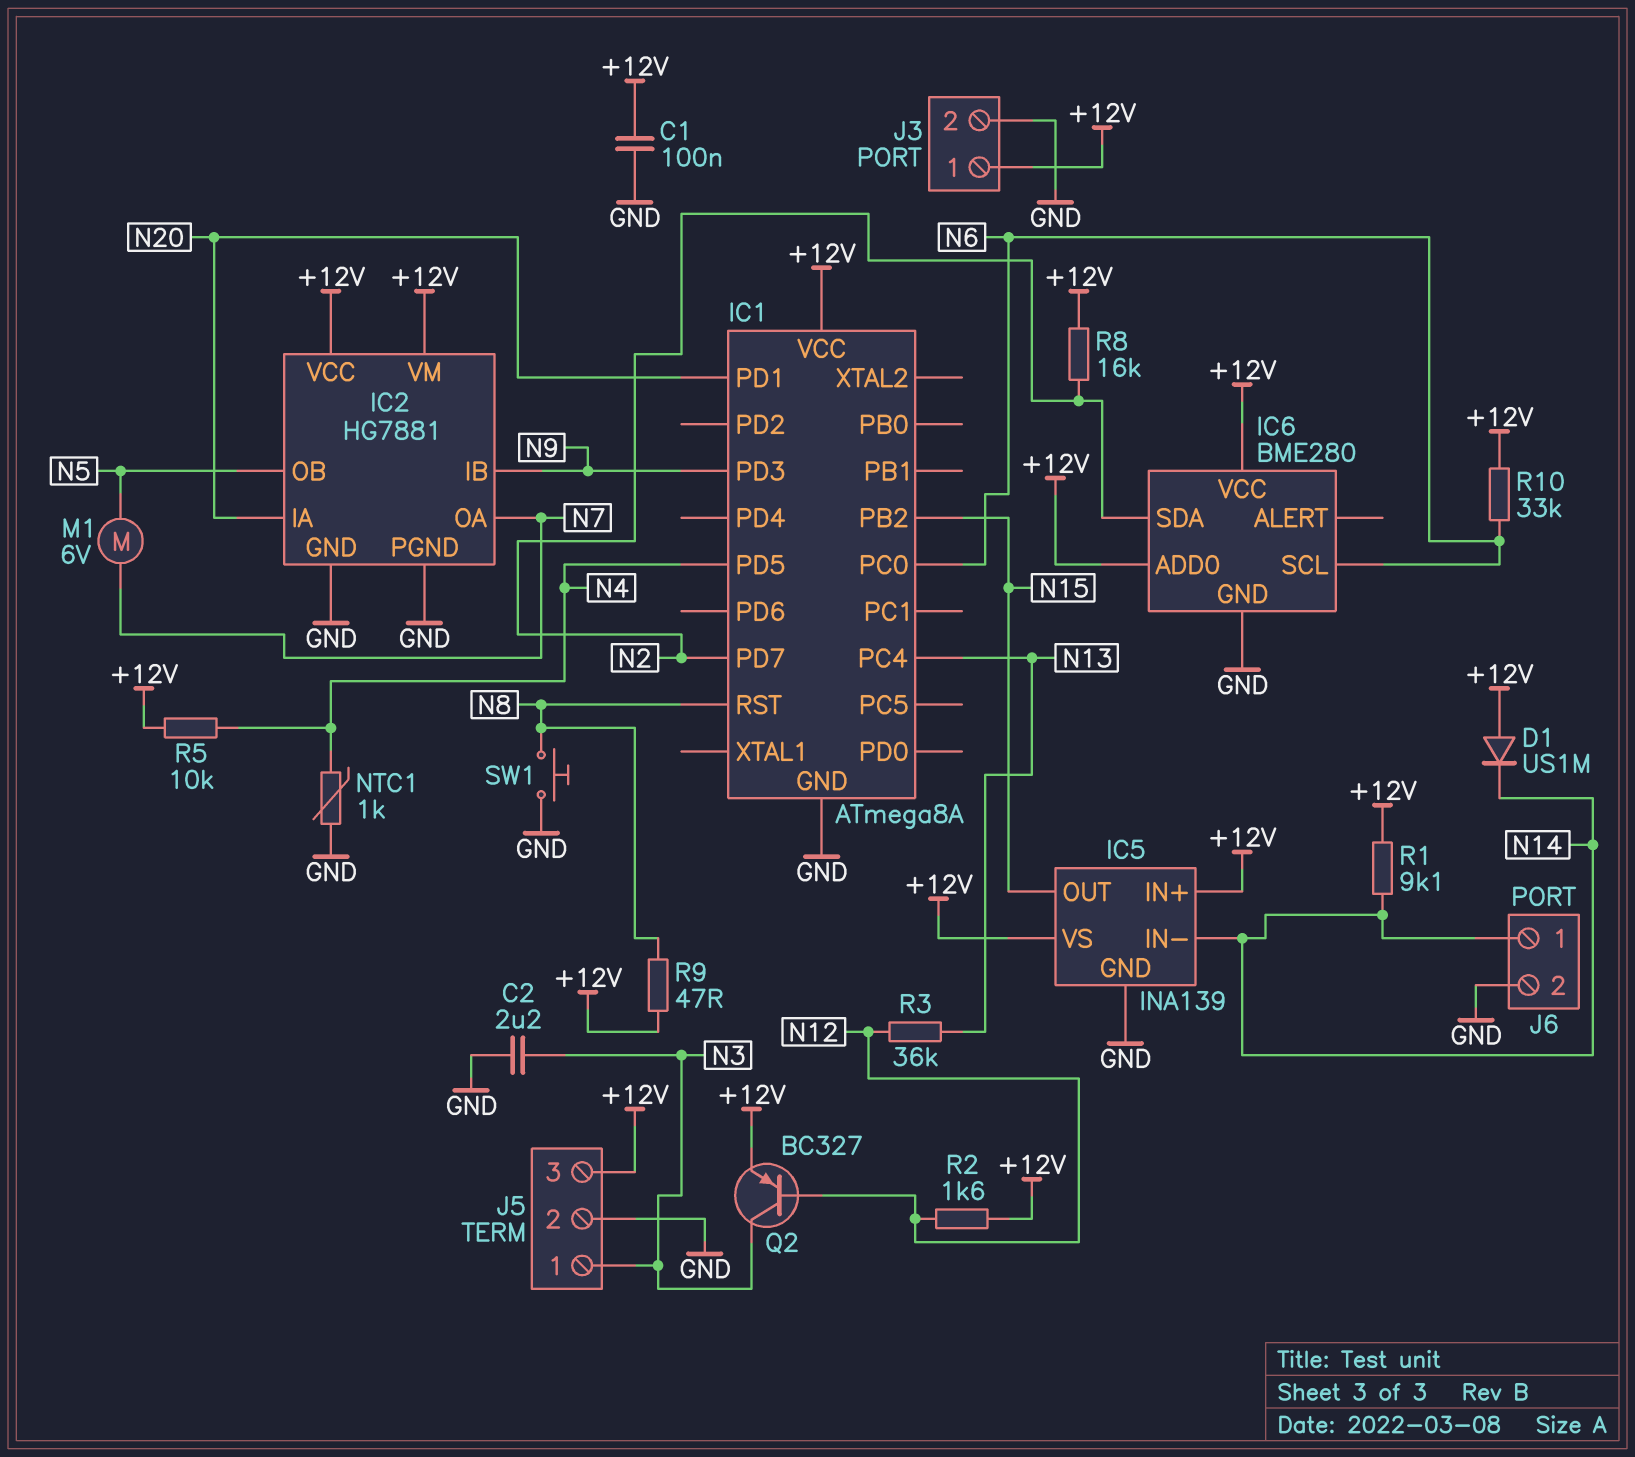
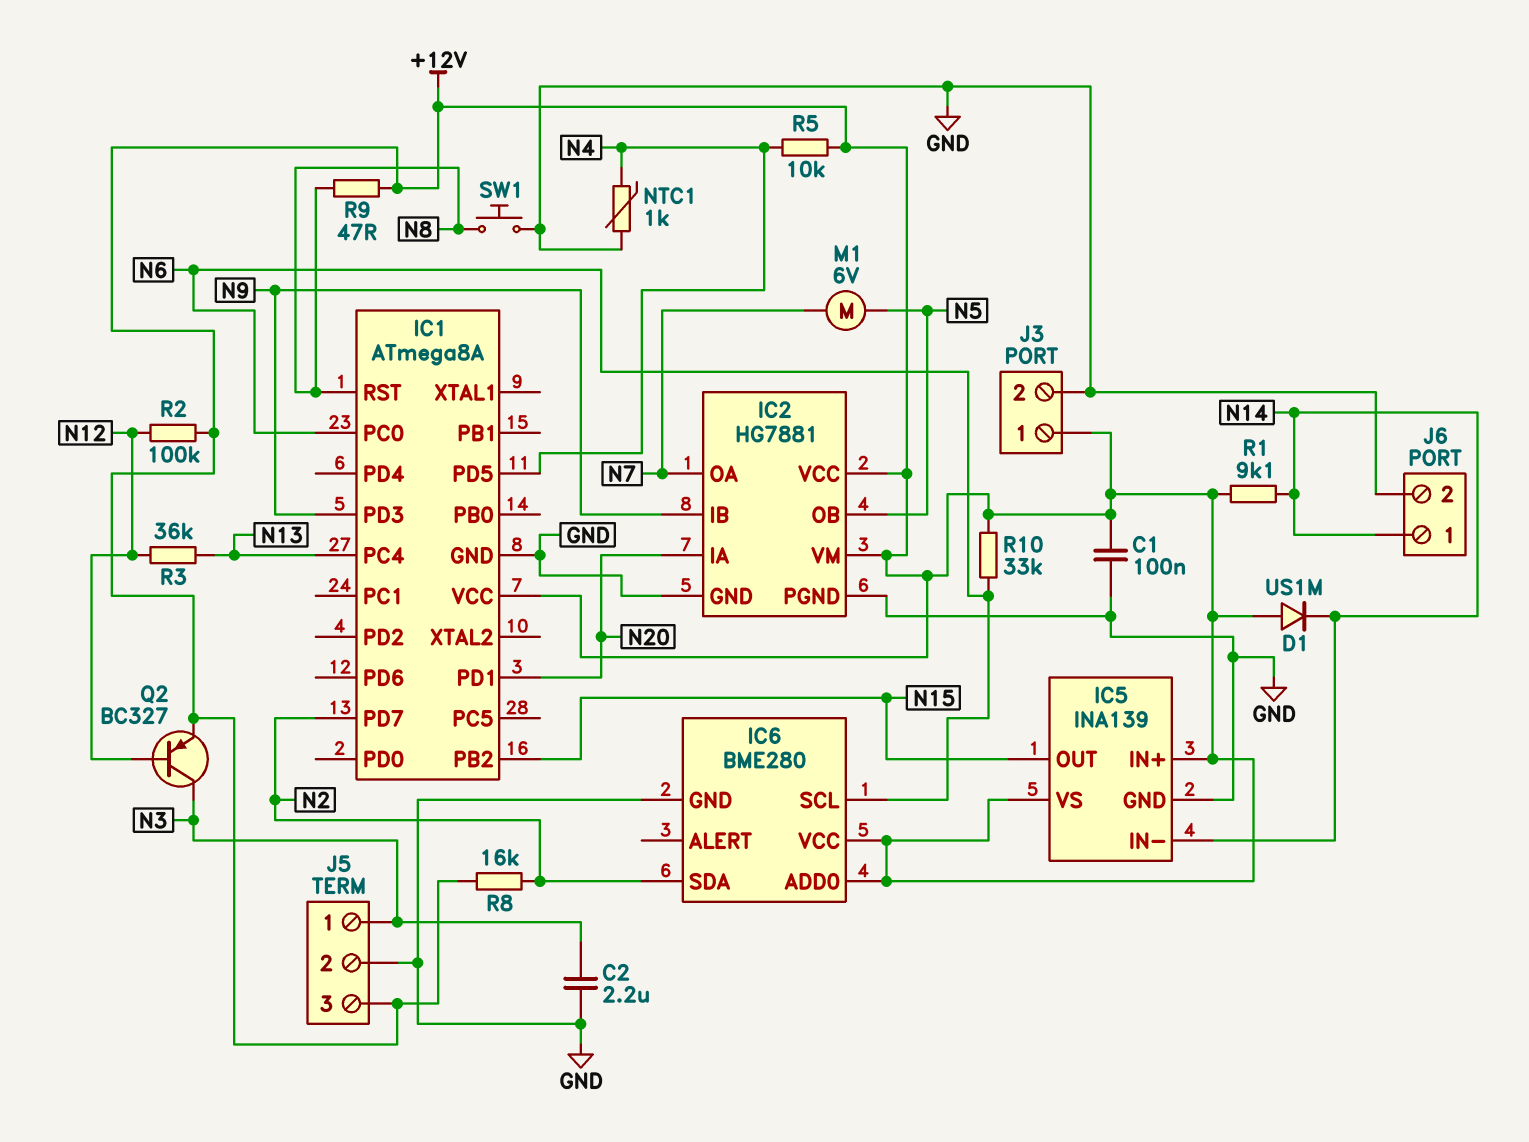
R2: 1.6k (+12V, N12) -> 100k (+12V, N12)

